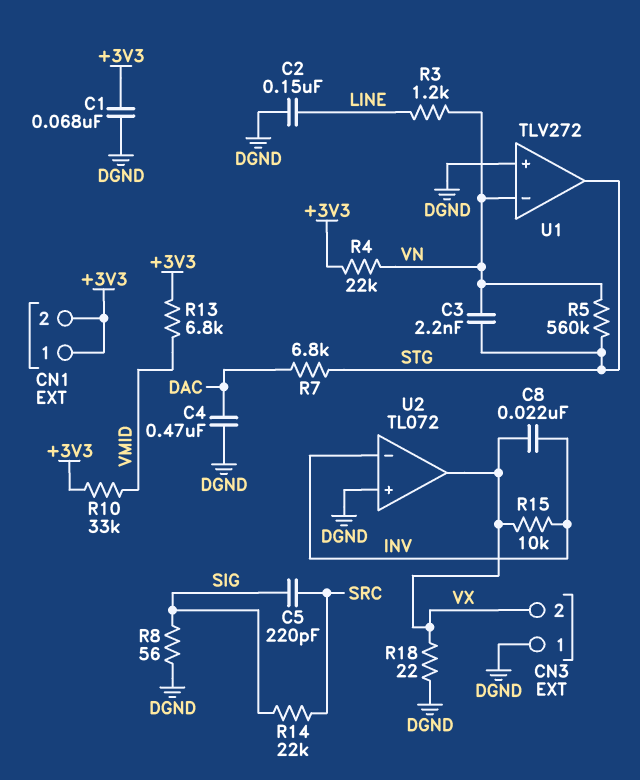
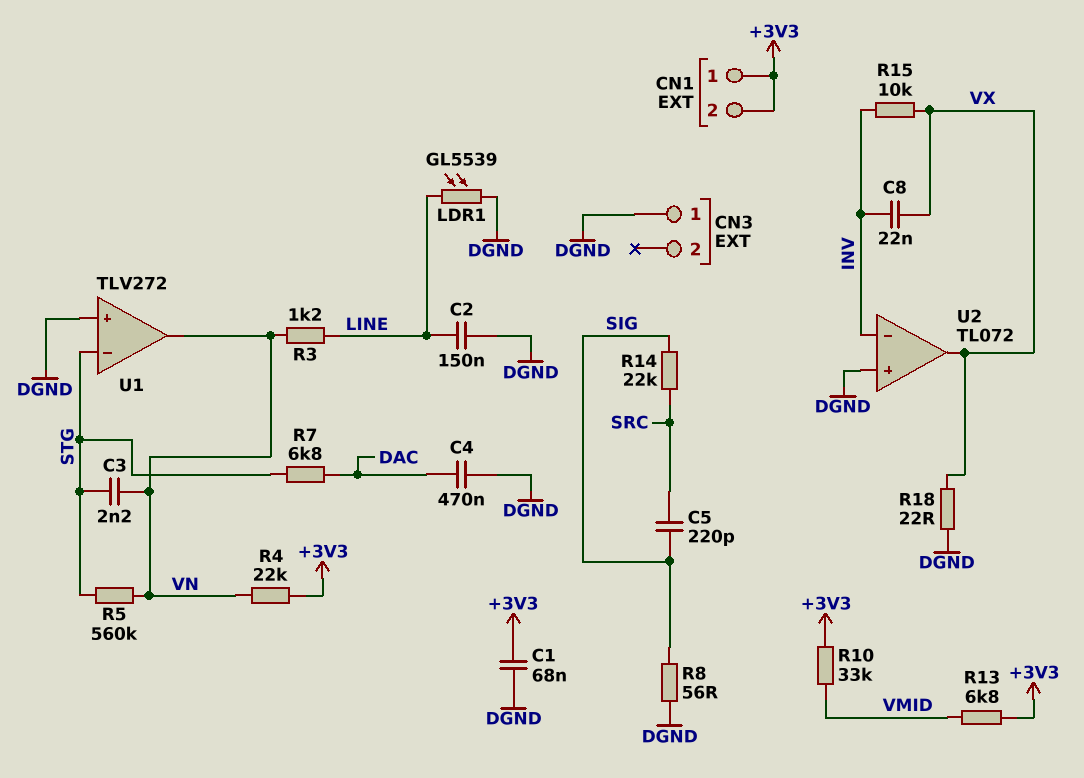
CN3 pin 2: VX -> none
LDR1: none -> GL5539 (DGND, LINE)
U1 pin in-: VN -> STG
U1 pin out: STG -> VN

